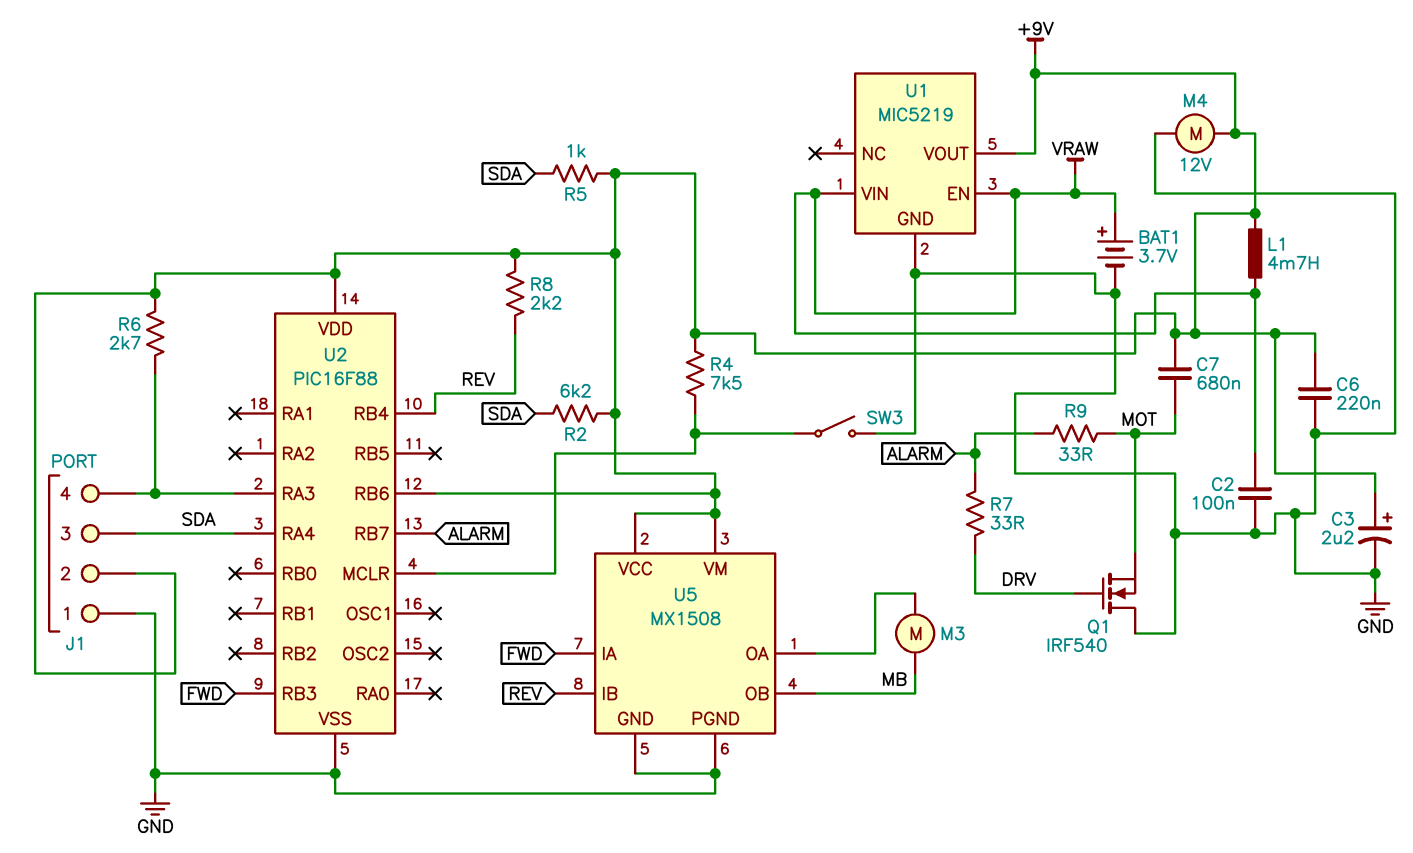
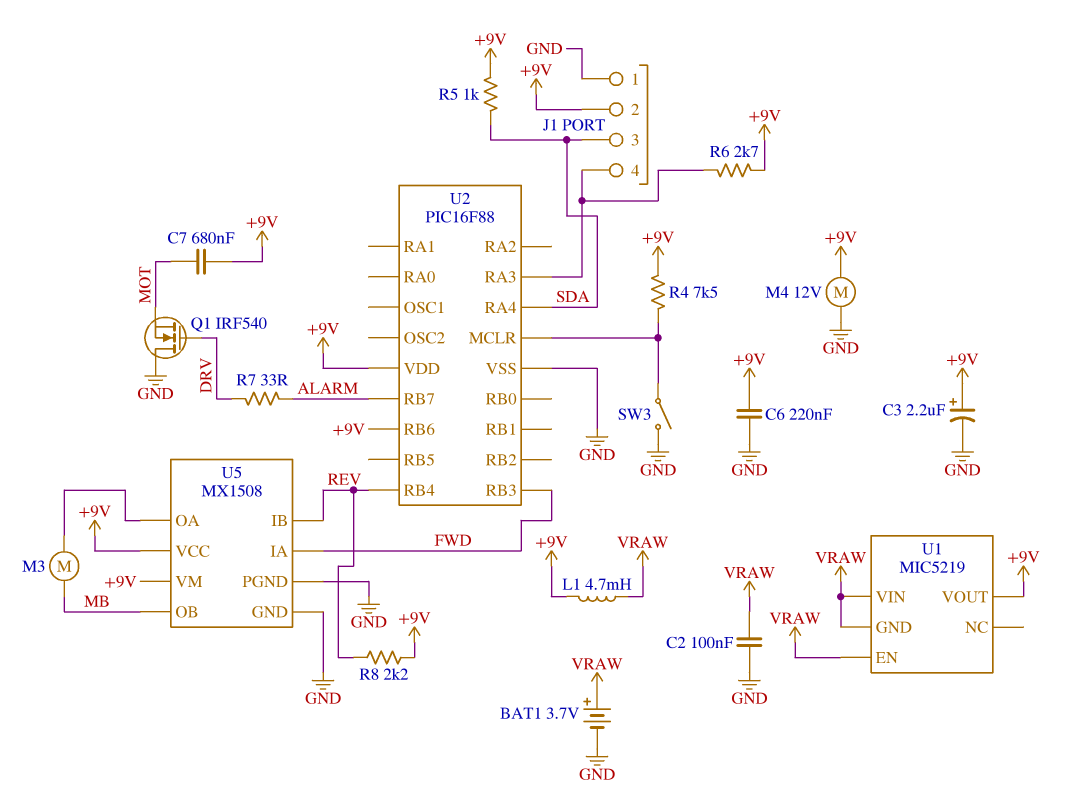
R2: 6.2k (+9V, SDA) -> none
R9: 33 (ALARM, MOT) -> none
U1 pin GND: GND -> VRAW

